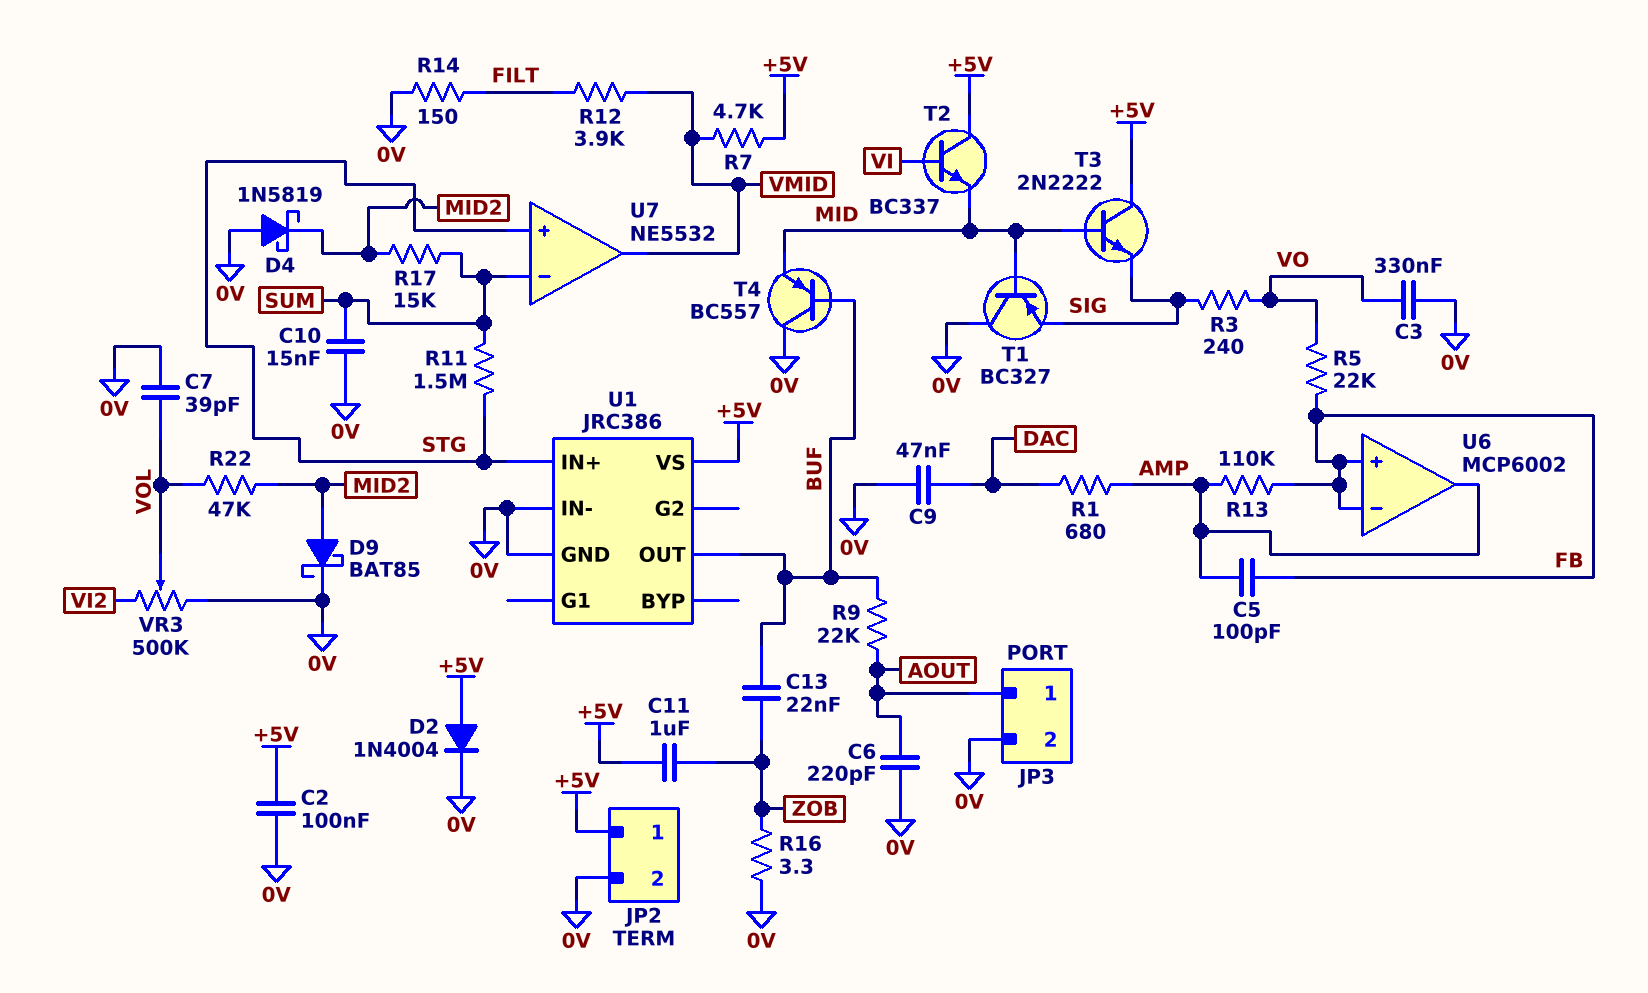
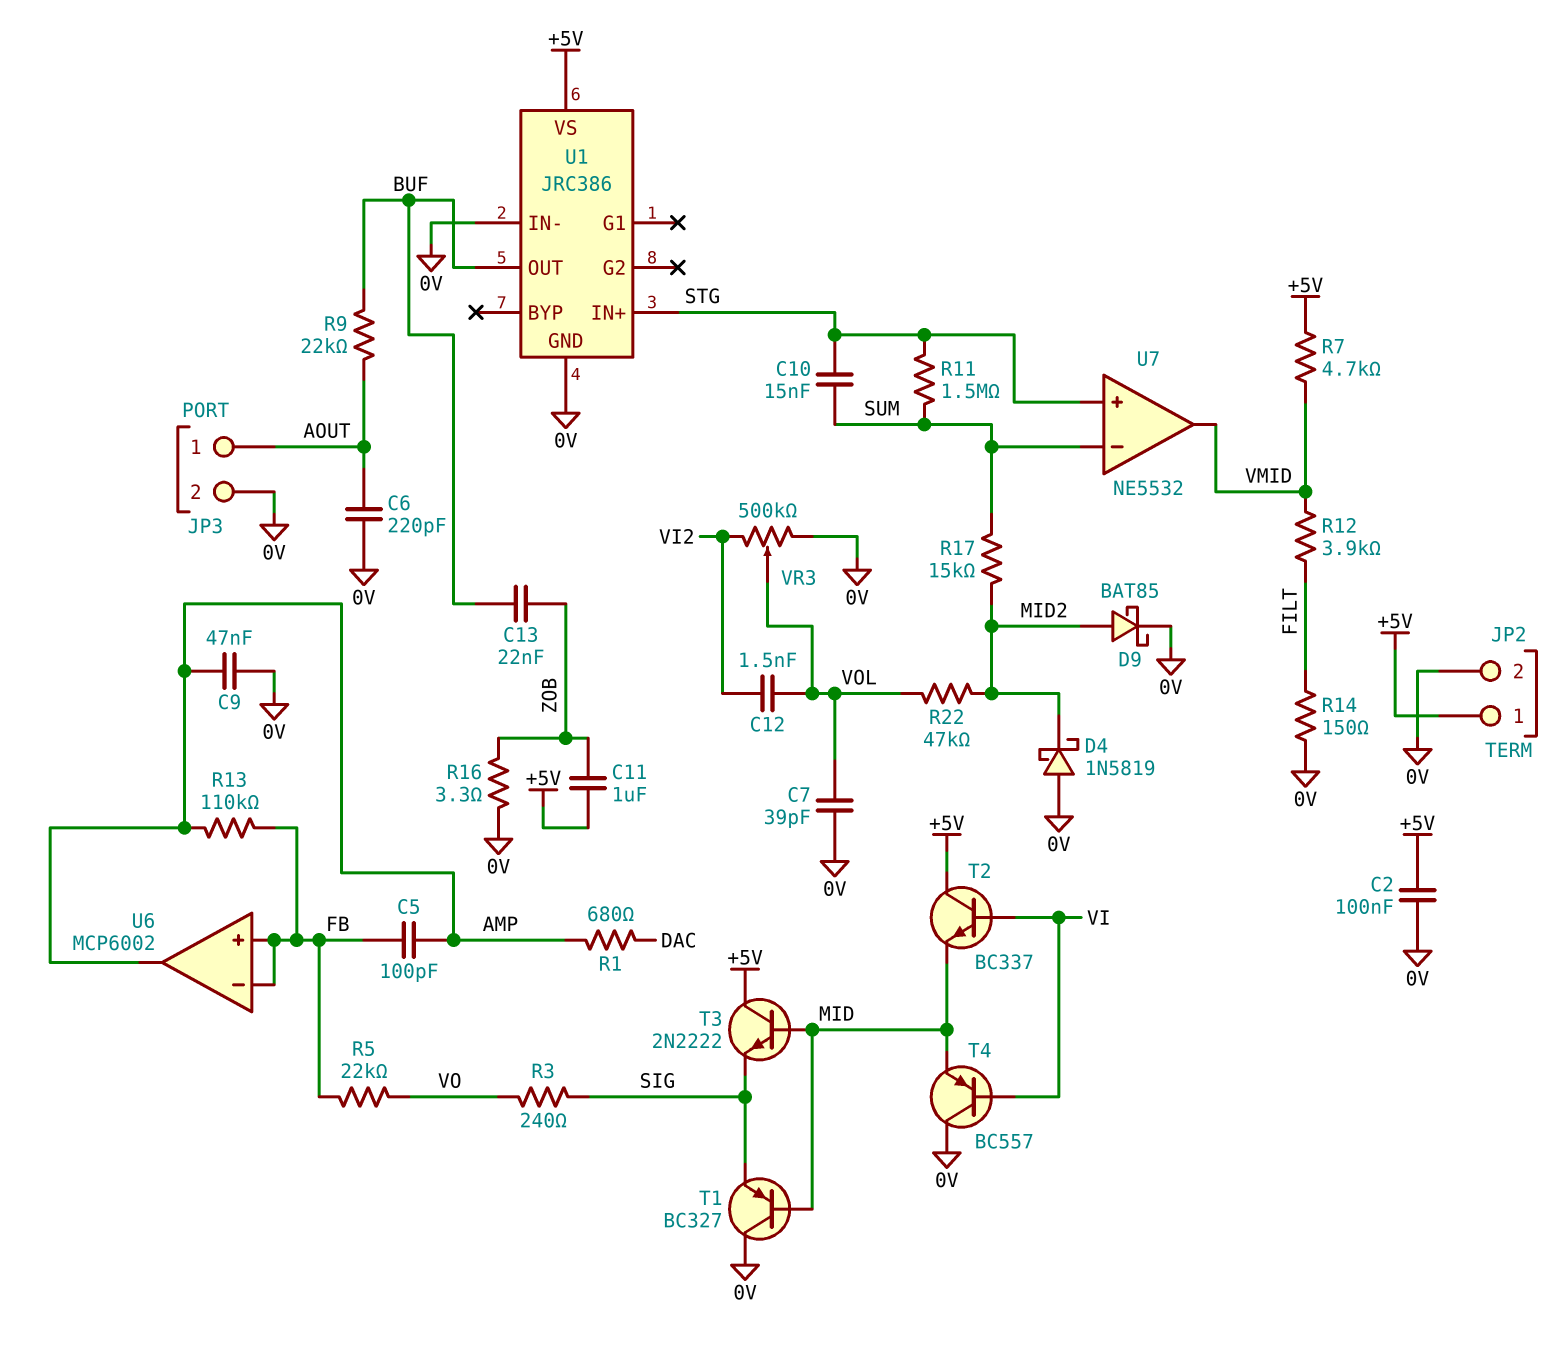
C3: 330nF (0V, VO) -> none
C9: 47nF (0V, DAC) -> 47nF (0V, AMP)
C10: 15nF (0V, SUM) -> 15nF (STG, SUM)
C12: none -> 1.5nF (VI2, VOL)
D2: diode 1N4004 (A +5V, K 0V) -> none
T4: PNP BC557 (B BUF, C 0V, E MID) -> PNP BC557 (B VI, C 0V, E MID)

